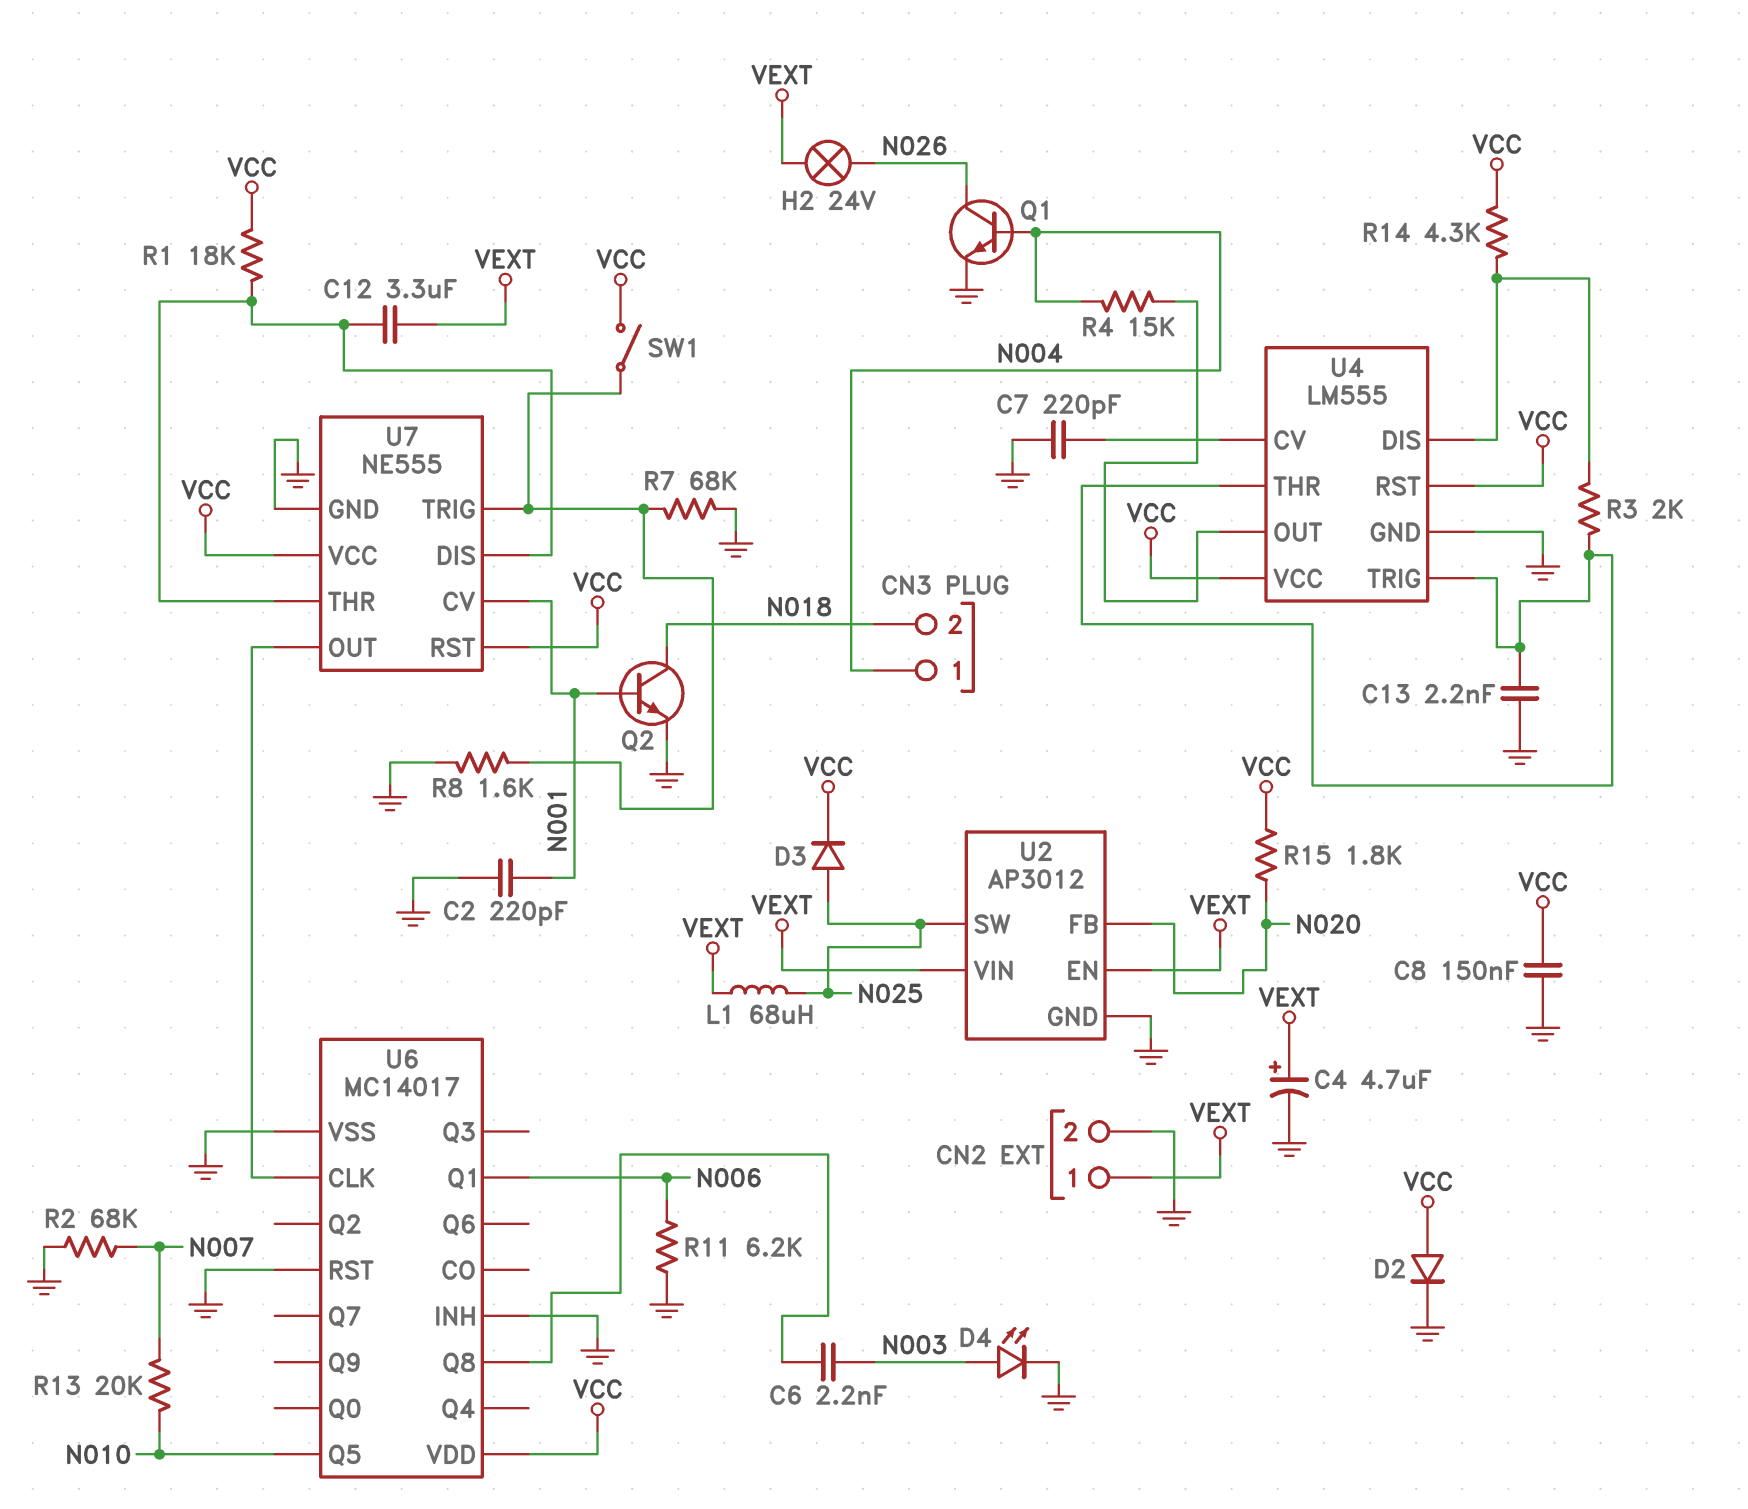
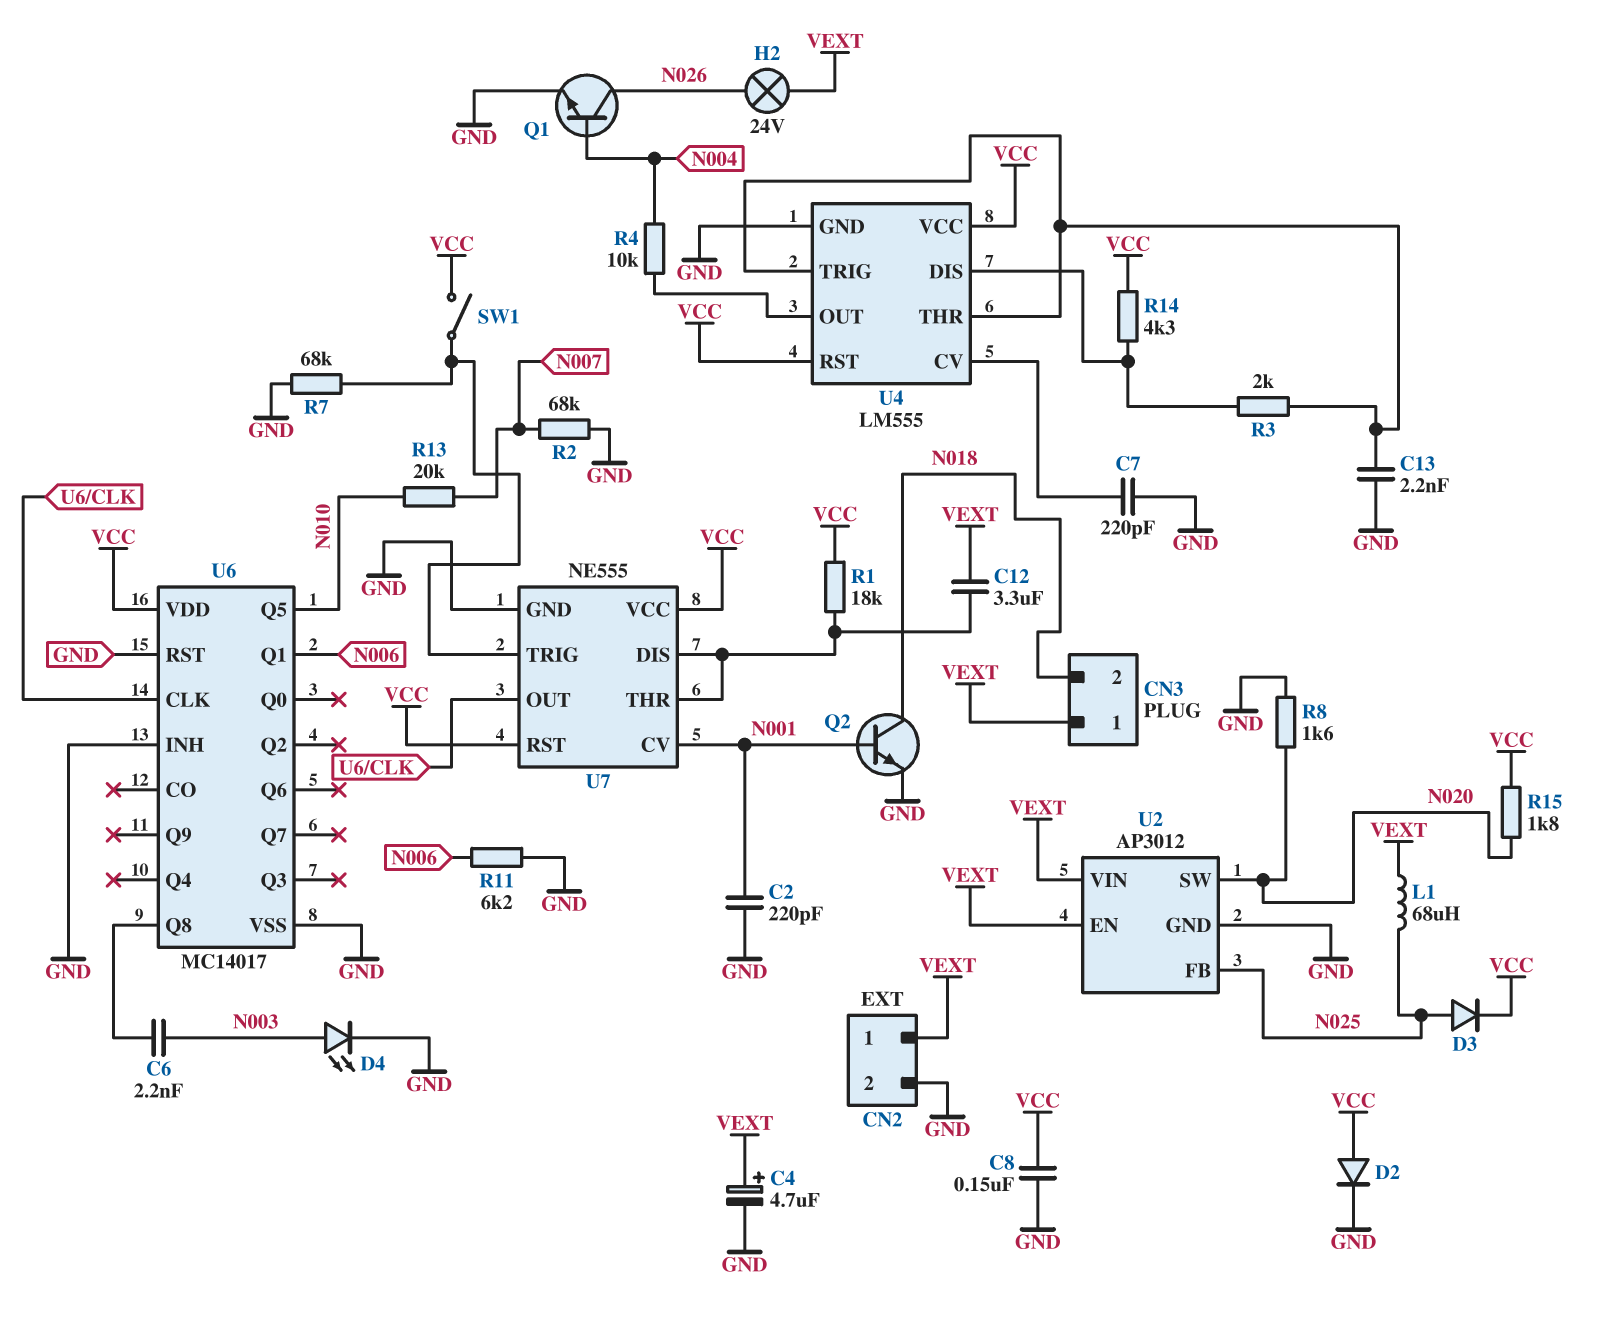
CN3 pin 1: N004 -> VEXT
R4: 15k (N004, U4/OUT) -> 10k (N004, U4/OUT)
R8: 1.6k (GND, U7/TRIG) -> 1.6k (GND, N020)
U2 pin FB: N020 -> N025
U2 pin SW: N025 -> N020

